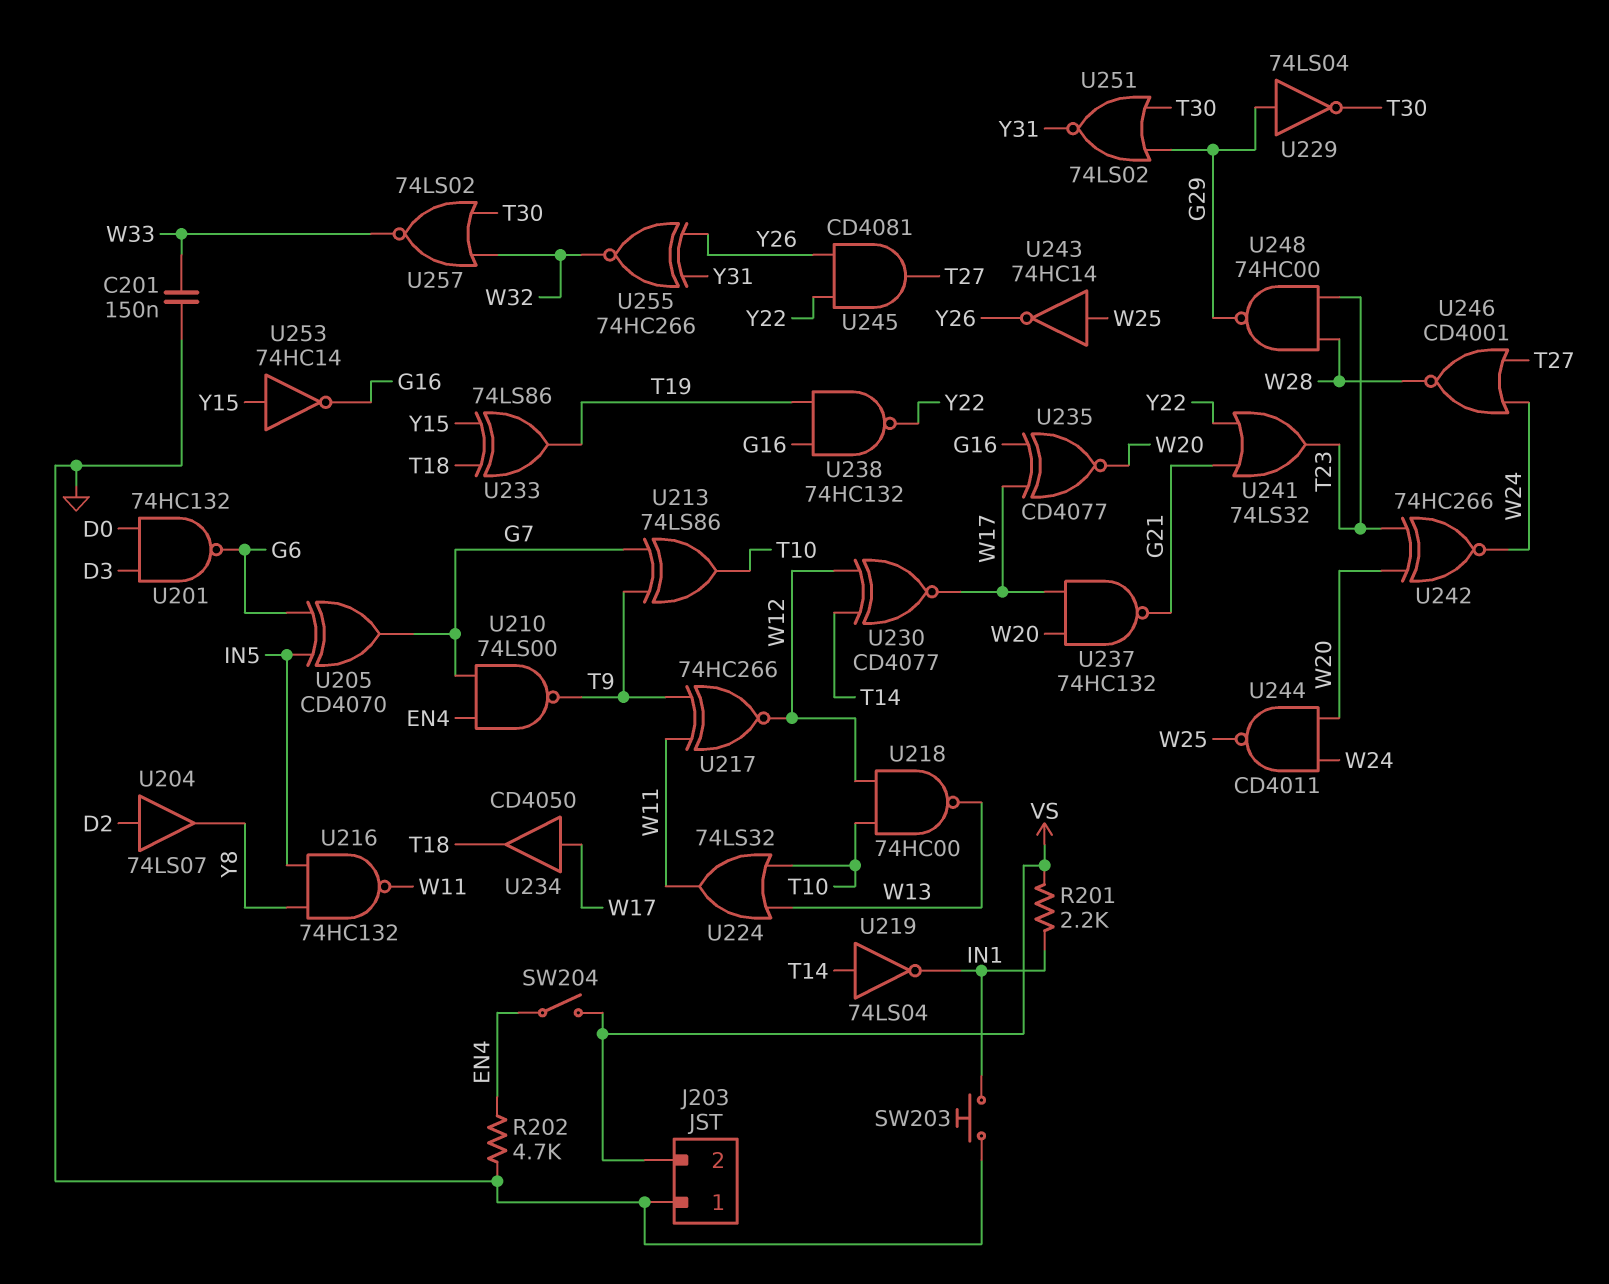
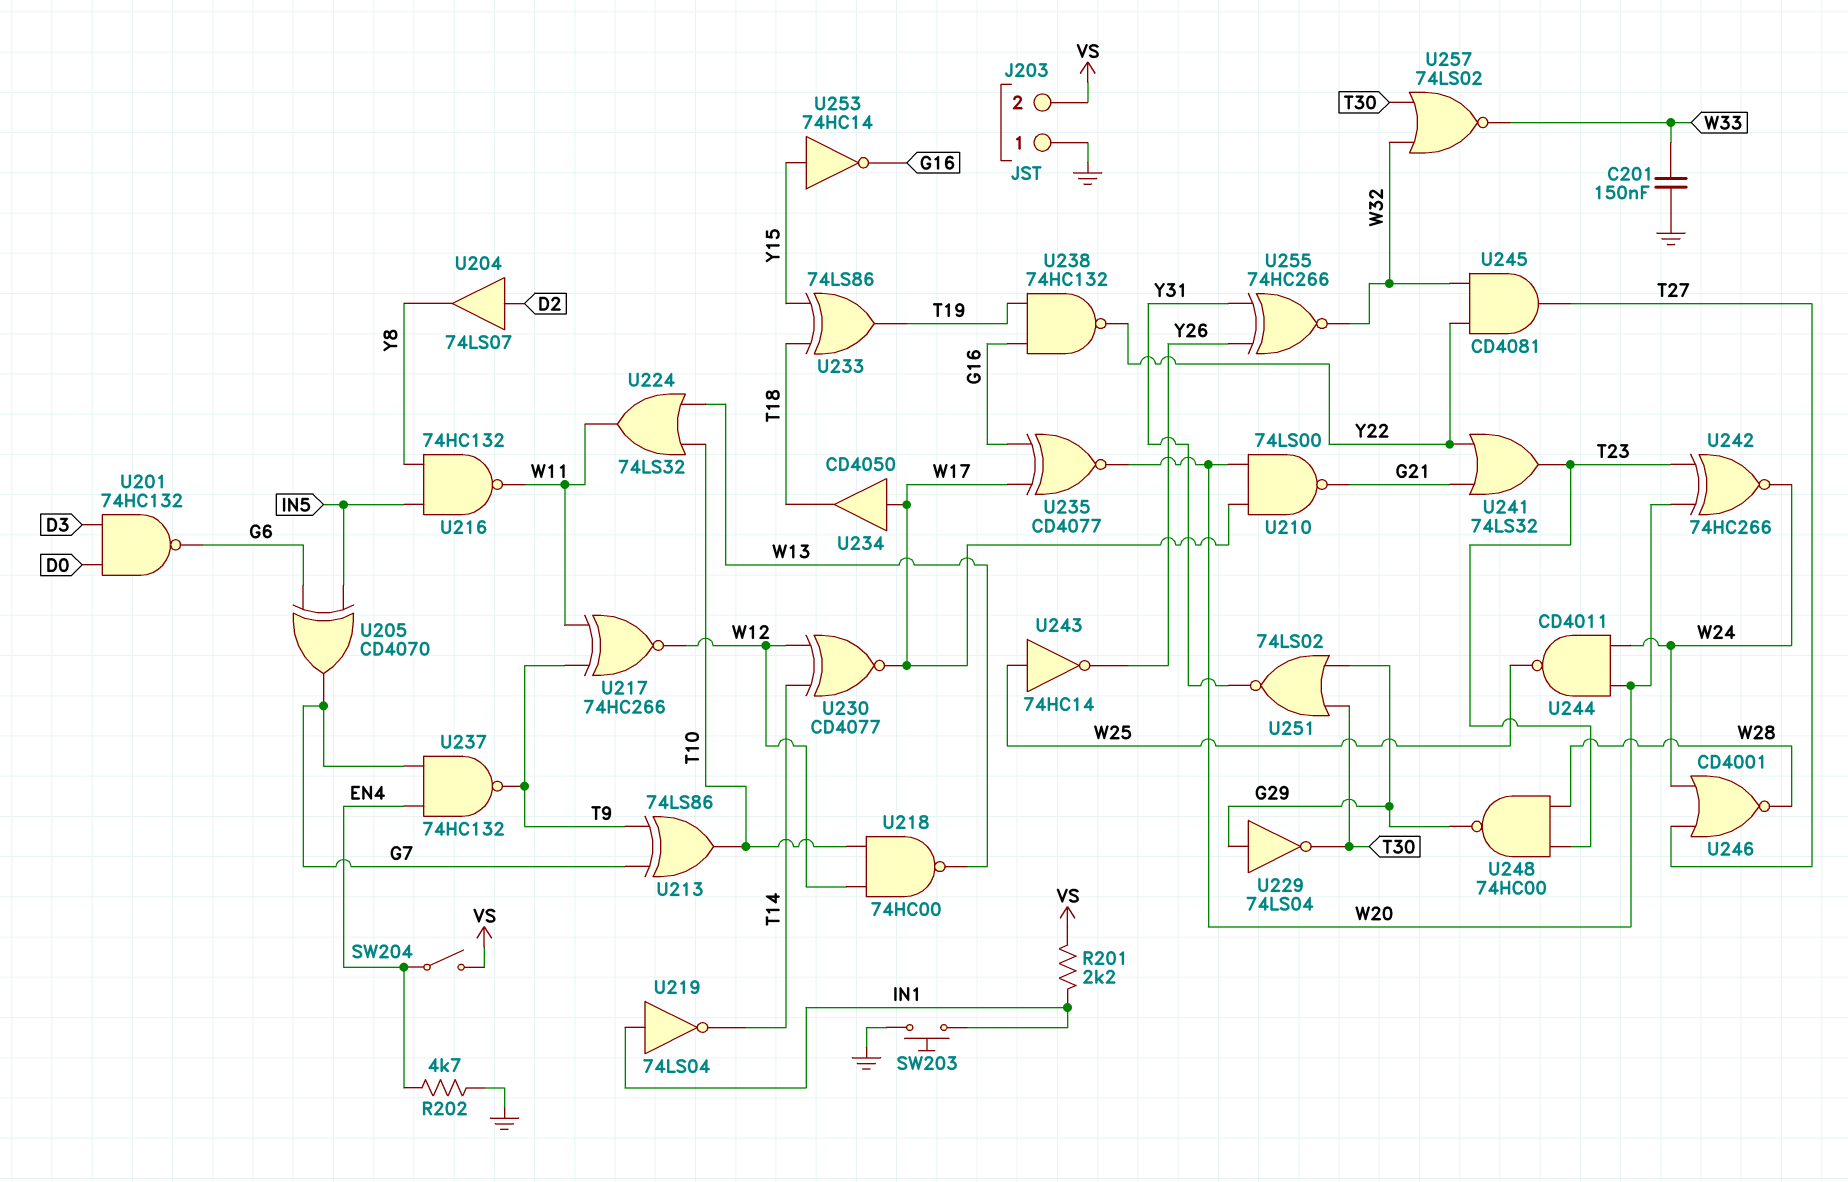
U210: NAND 74LS00 (in EN4, in G7, out T9) -> NAND 74LS00 (in W17, in W20, out G21)
U219: NOT 74LS04 (in T14, out IN1) -> NOT 74LS04 (in IN1, out T14)
U237: NAND 74HC132 (in W17, in W20, out G21) -> NAND 74HC132 (in EN4, in G7, out T9)
U245: AND CD4081 (in Y22, in Y26, out T27) -> AND CD4081 (in W32, in Y22, out T27)

